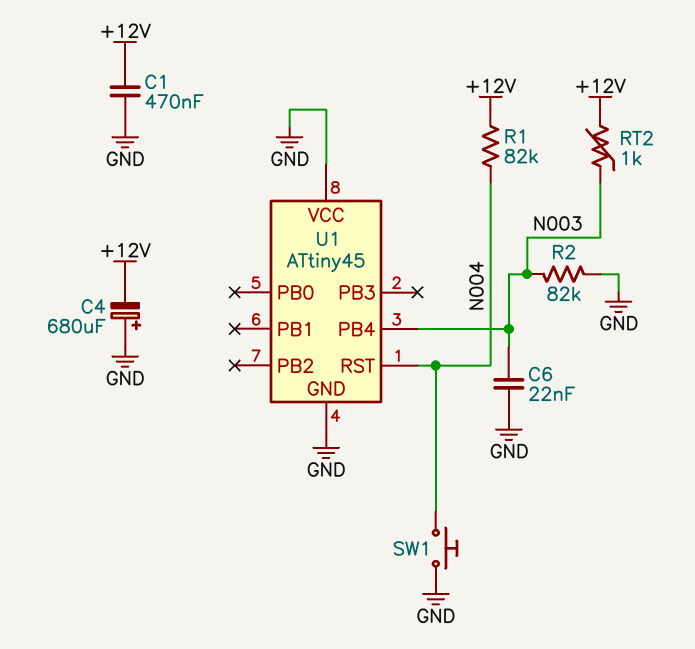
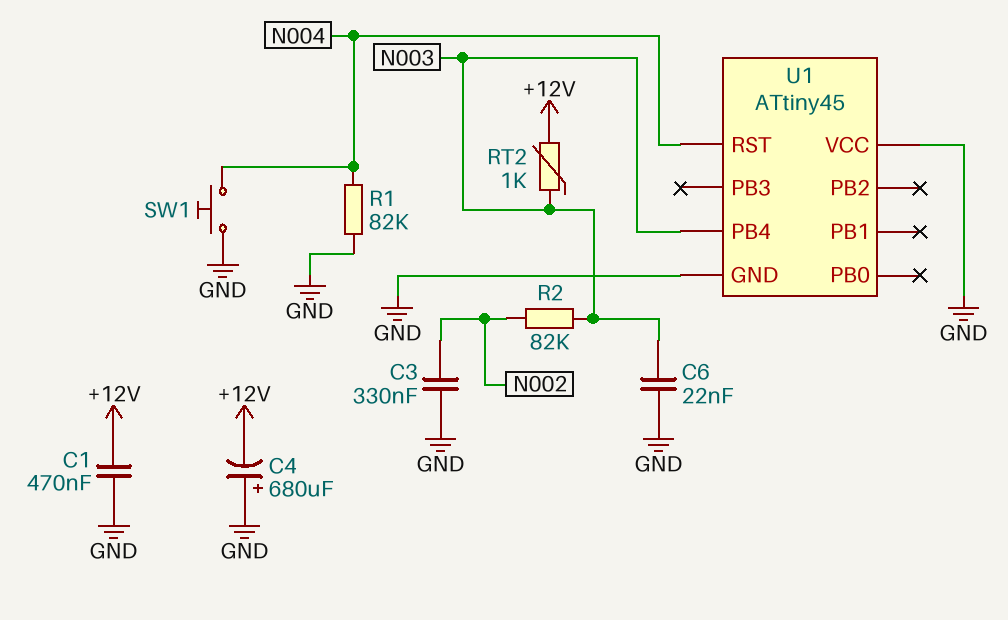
C3: none -> 330nF (GND, N002)
R1: 82k (+12V, N004) -> 82k (GND, N004)
R2: 82k (GND, N003) -> 82k (N002, N003)

